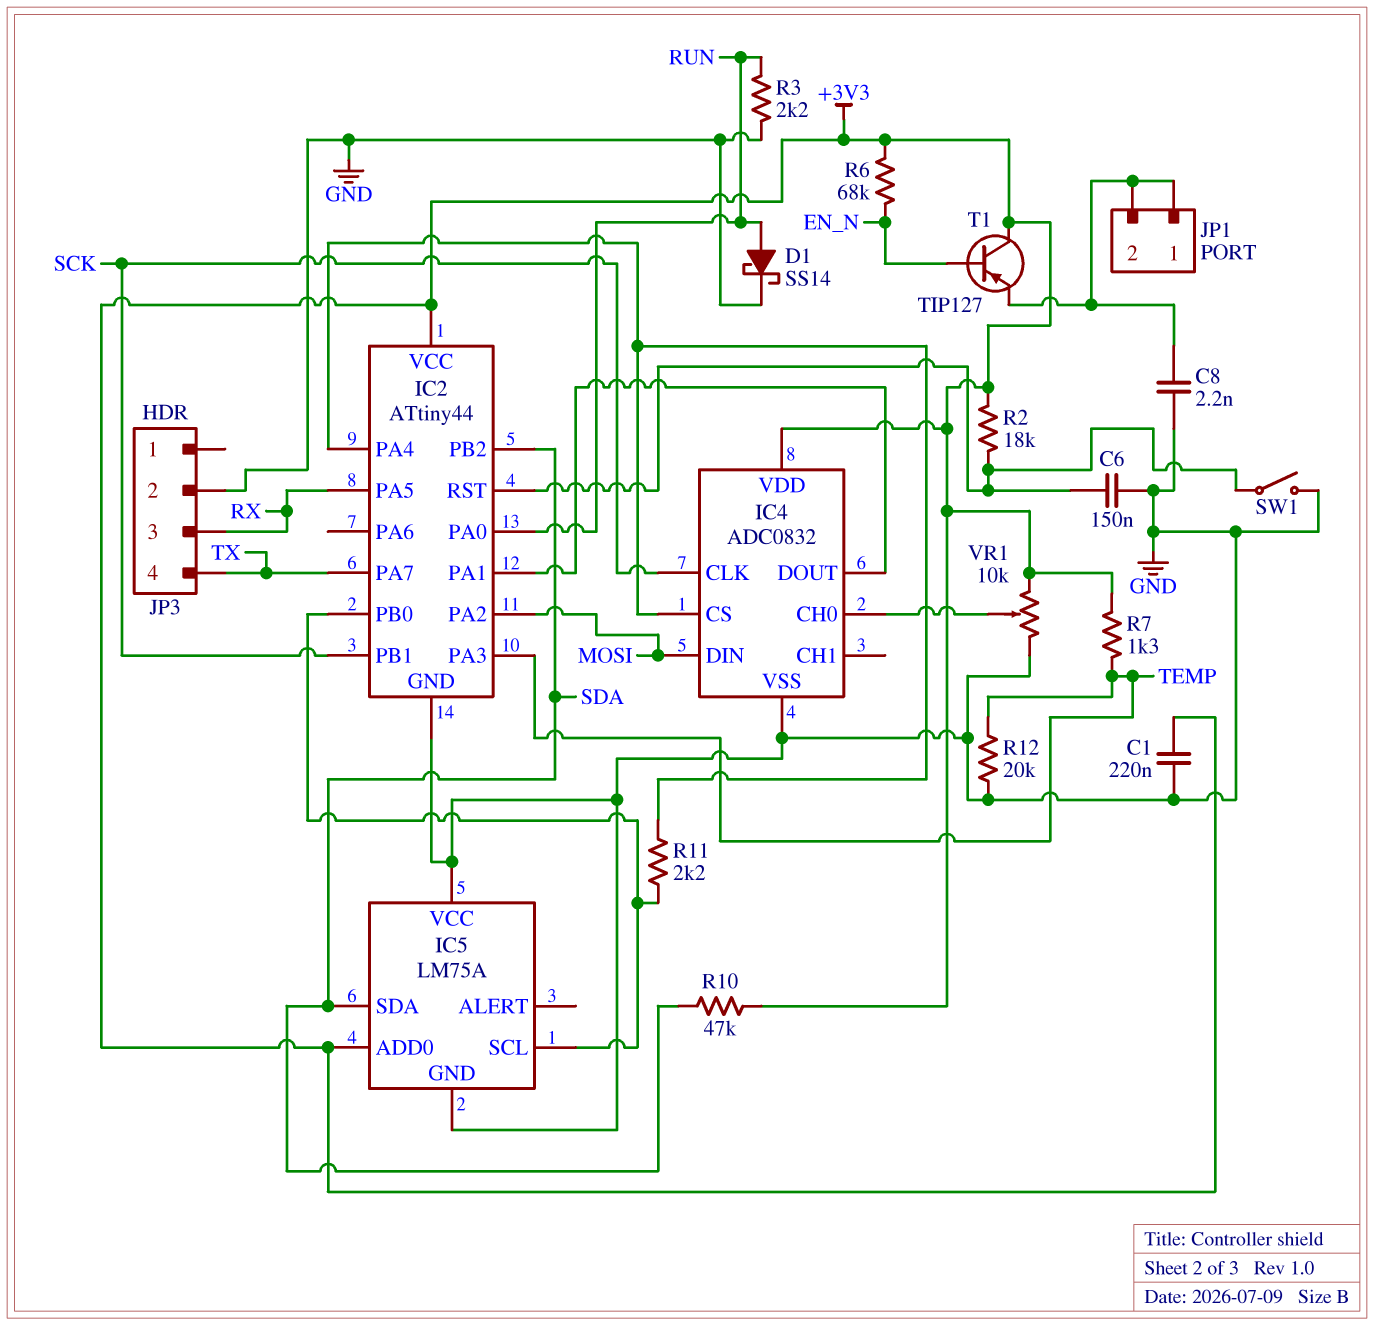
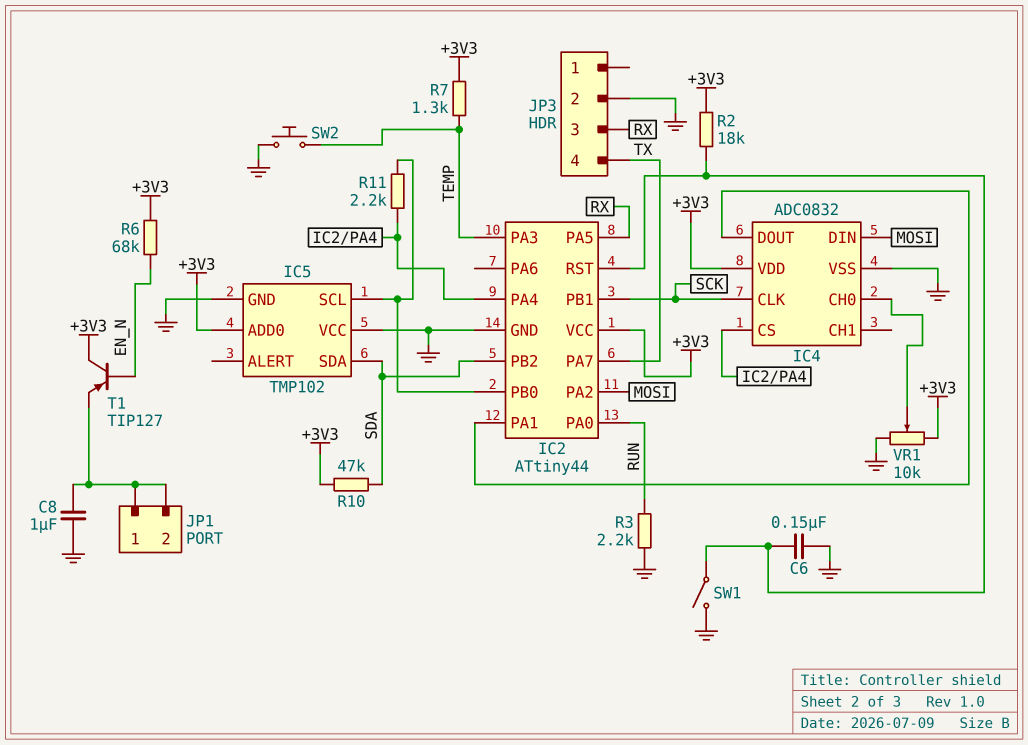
C1: 220nF (+3V3, GND) -> none
C8: 2.2nF (GND, JP1/1) -> 1uF (GND, JP1/1)
D1: schottky SS14 (A RUN, K GND) -> none
IC5: LM75A -> TMP102
R12: 20k (GND, TEMP) -> none
SW2: none -> button (GND, TEMP)

